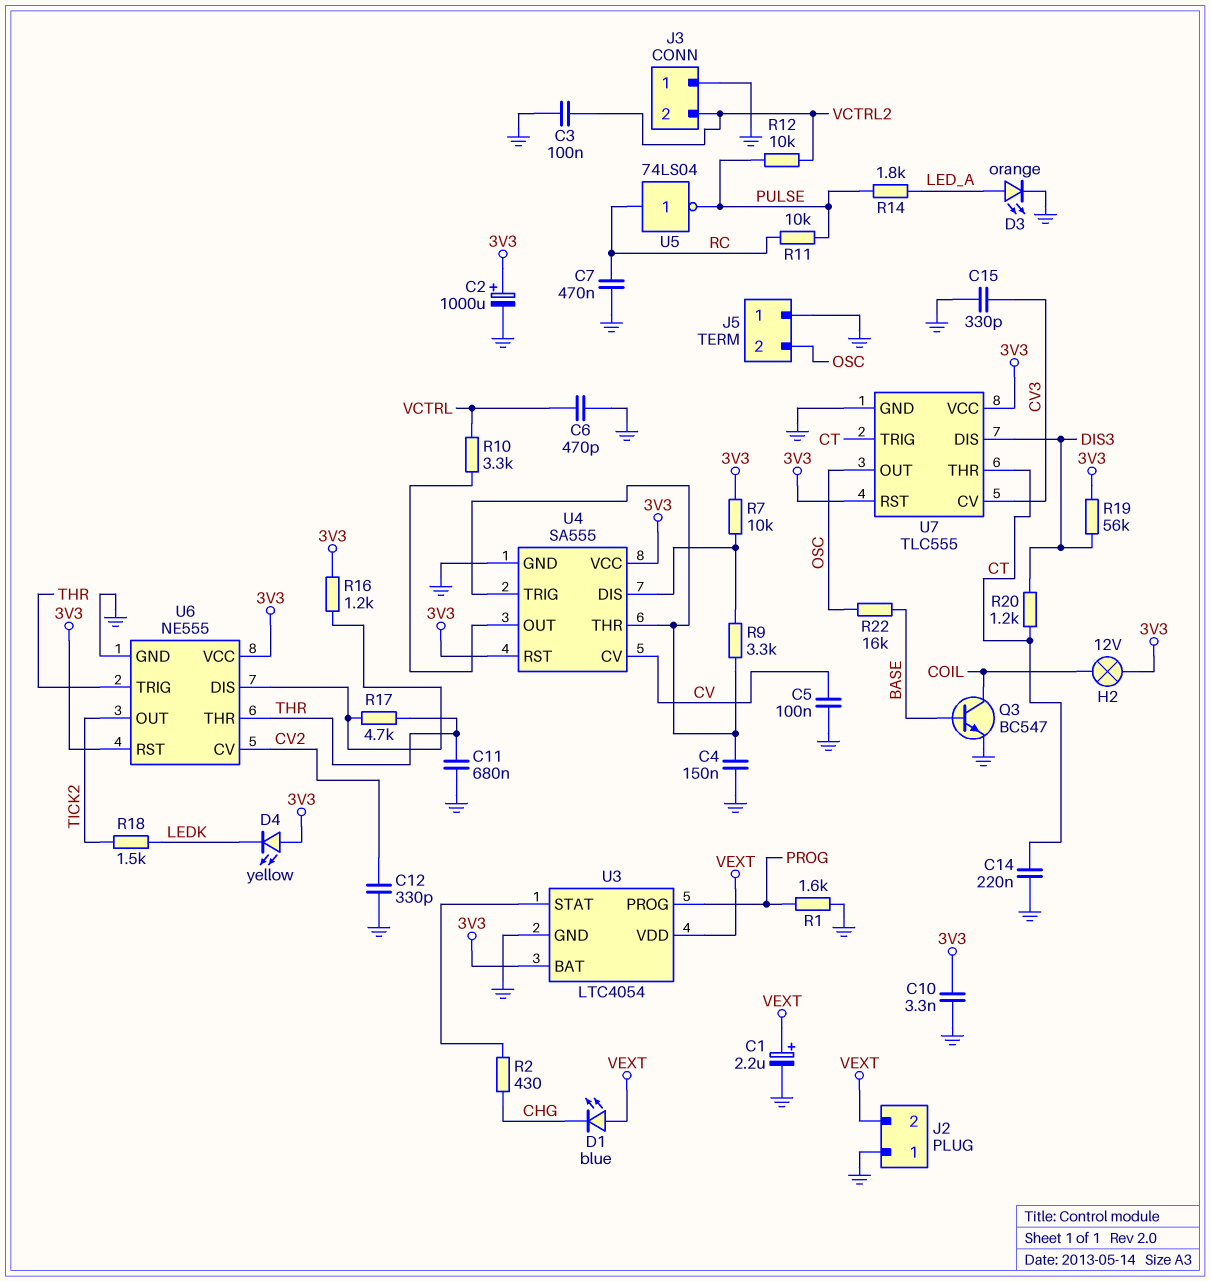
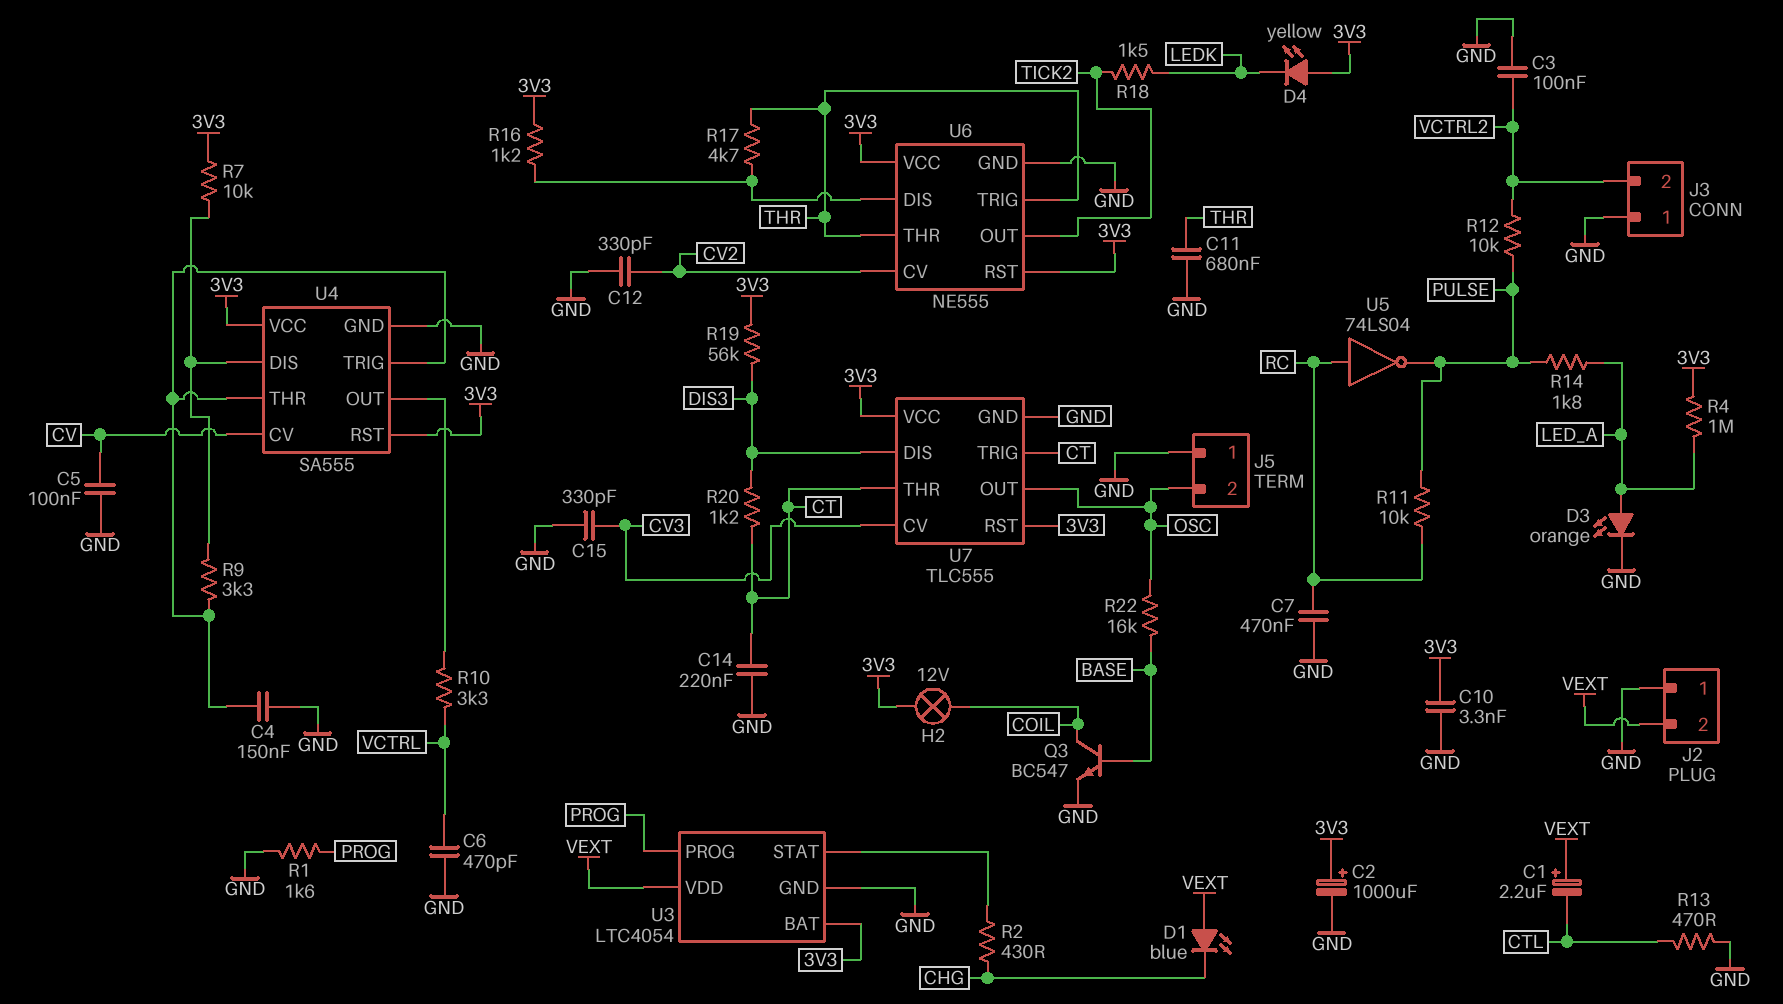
C1: 2.2uF (plus VEXT, minus GND) -> 2.2uF (plus VEXT, minus CTL)
R4: none -> 1M (3V3, LED_A)
R13: none -> 470 (CTL, GND)

